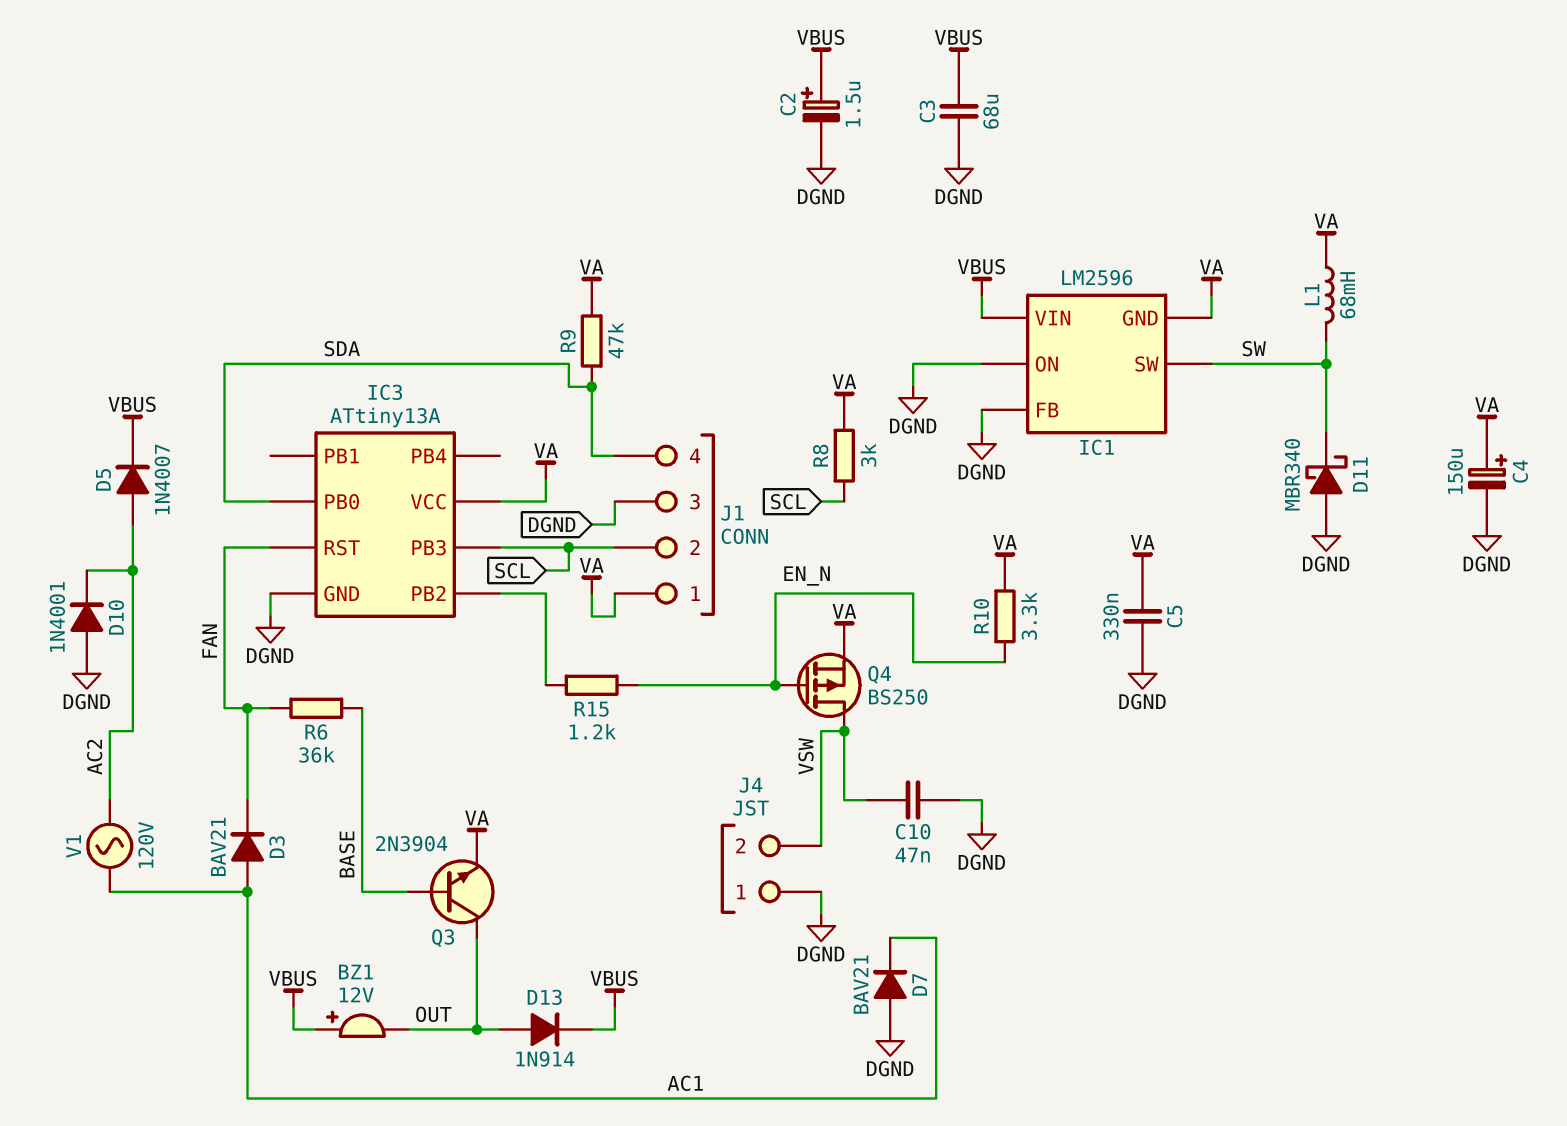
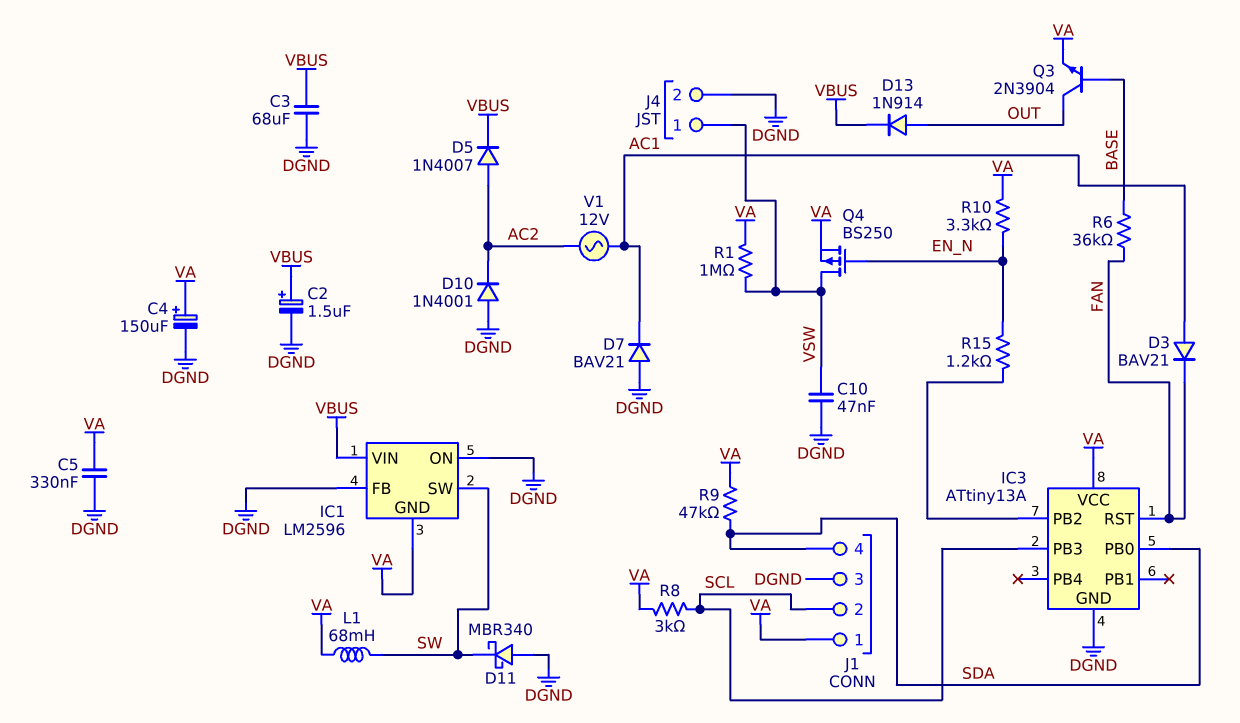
BZ1: buzzer 12V (plus VBUS, minus OUT) -> none
J4 pin 1: DGND -> VSW
J4 pin 2: VSW -> DGND
R1: none -> 1M (VA, VSW)
V1: AC 120V (AC1, AC2) -> AC 12V (AC1, AC2)

